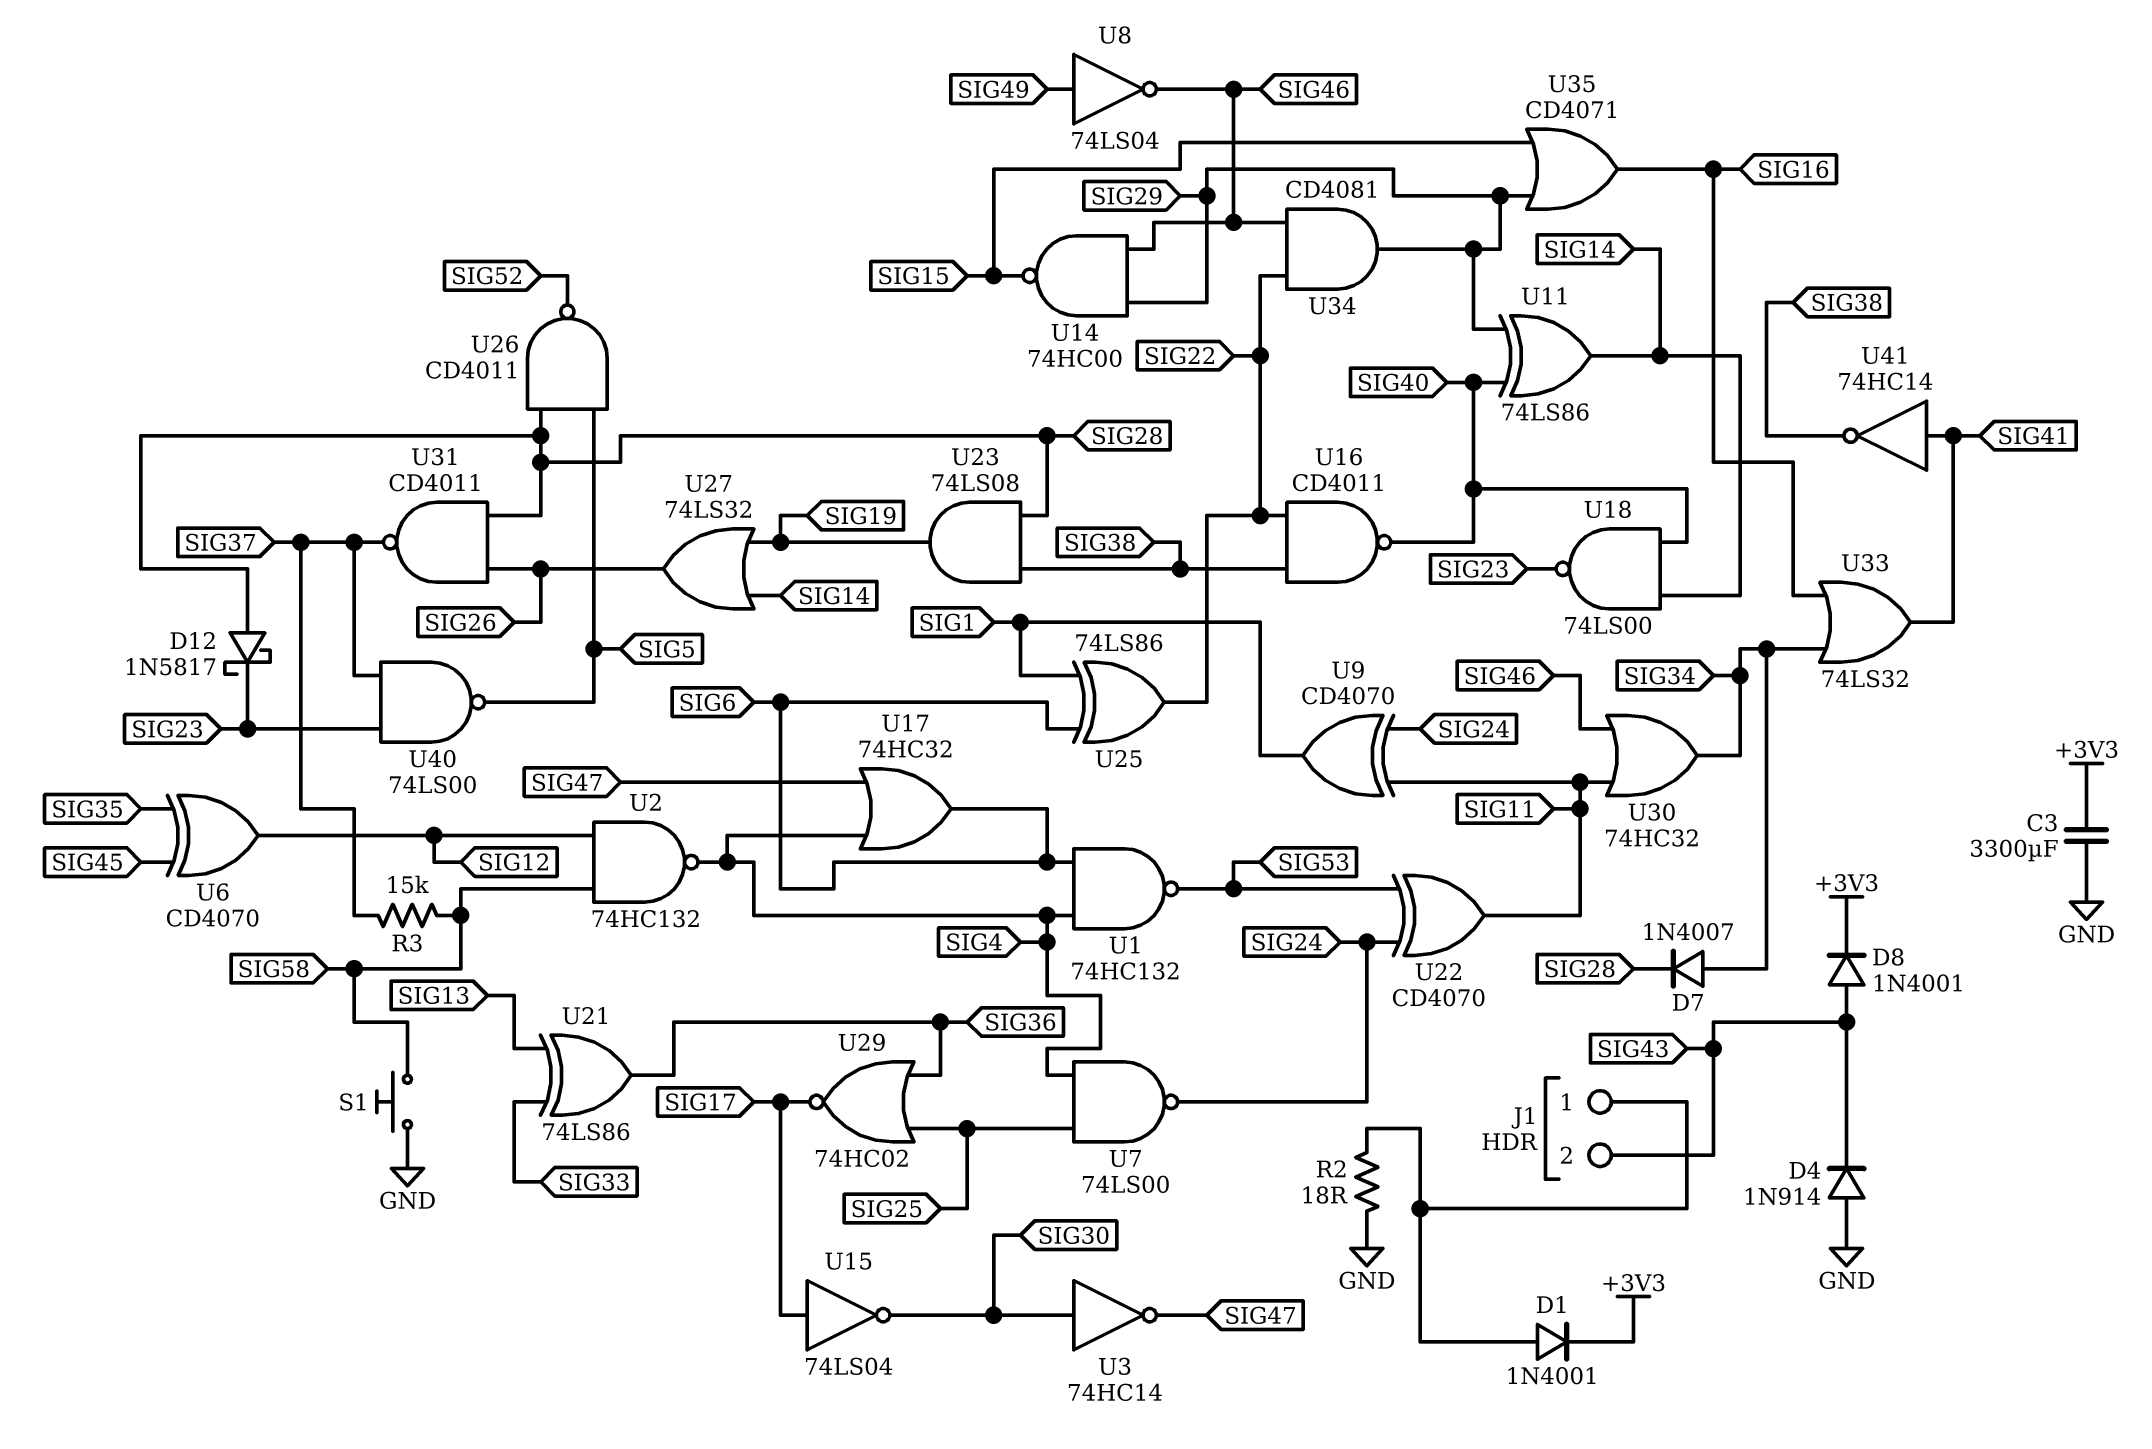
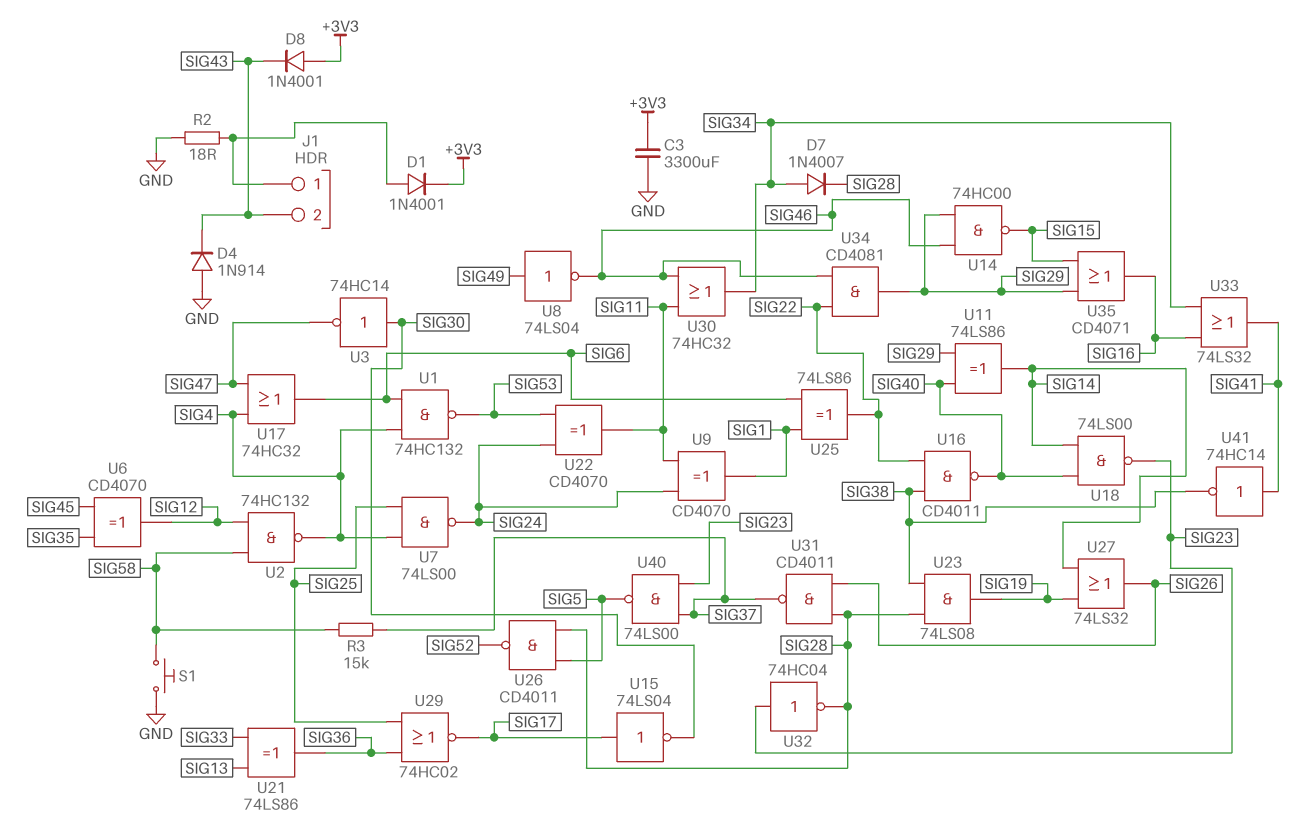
D8: diode 1N4001 (A SIG43, K +3V3) -> diode 1N4001 (A +3V3, K SIG43)
D12: schottky 1N5817 (A SIG28, K SIG23) -> none
U32: none -> NOT 74HC04 (in SIG23, out SIG28)

